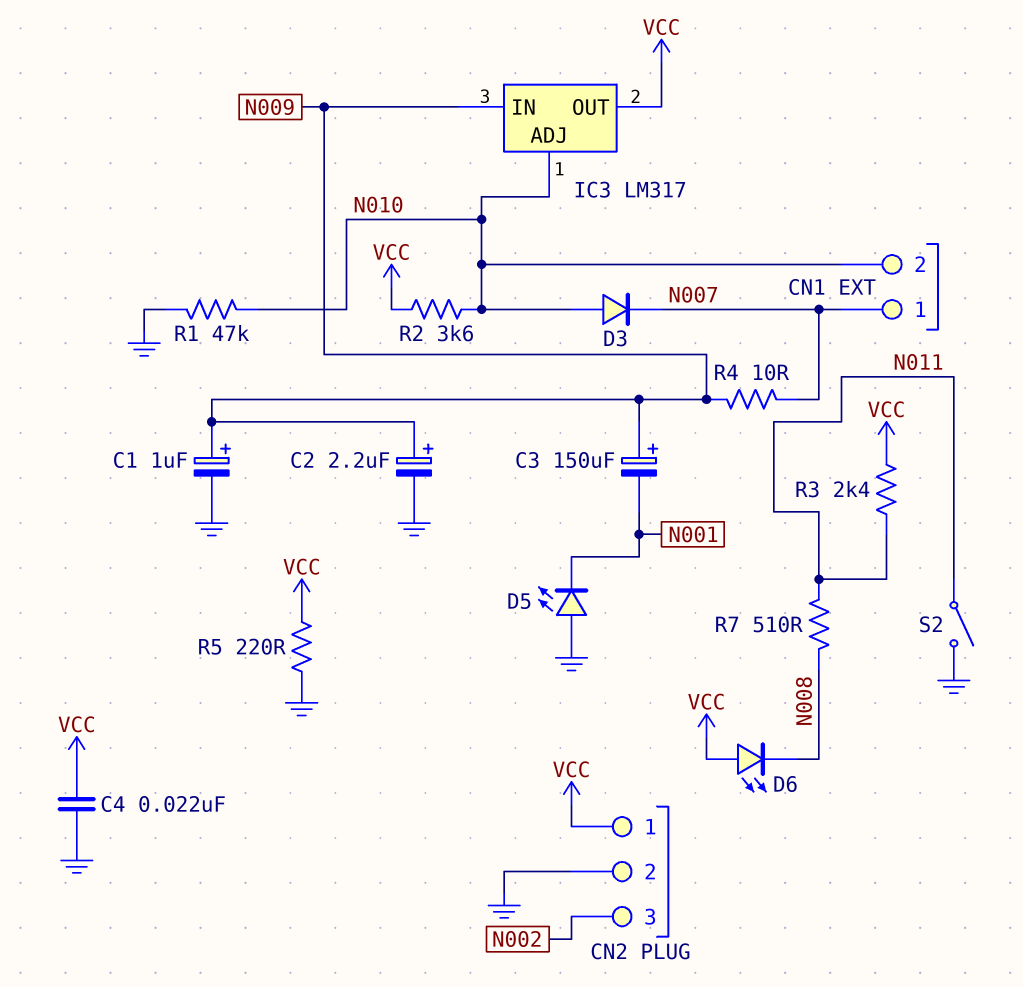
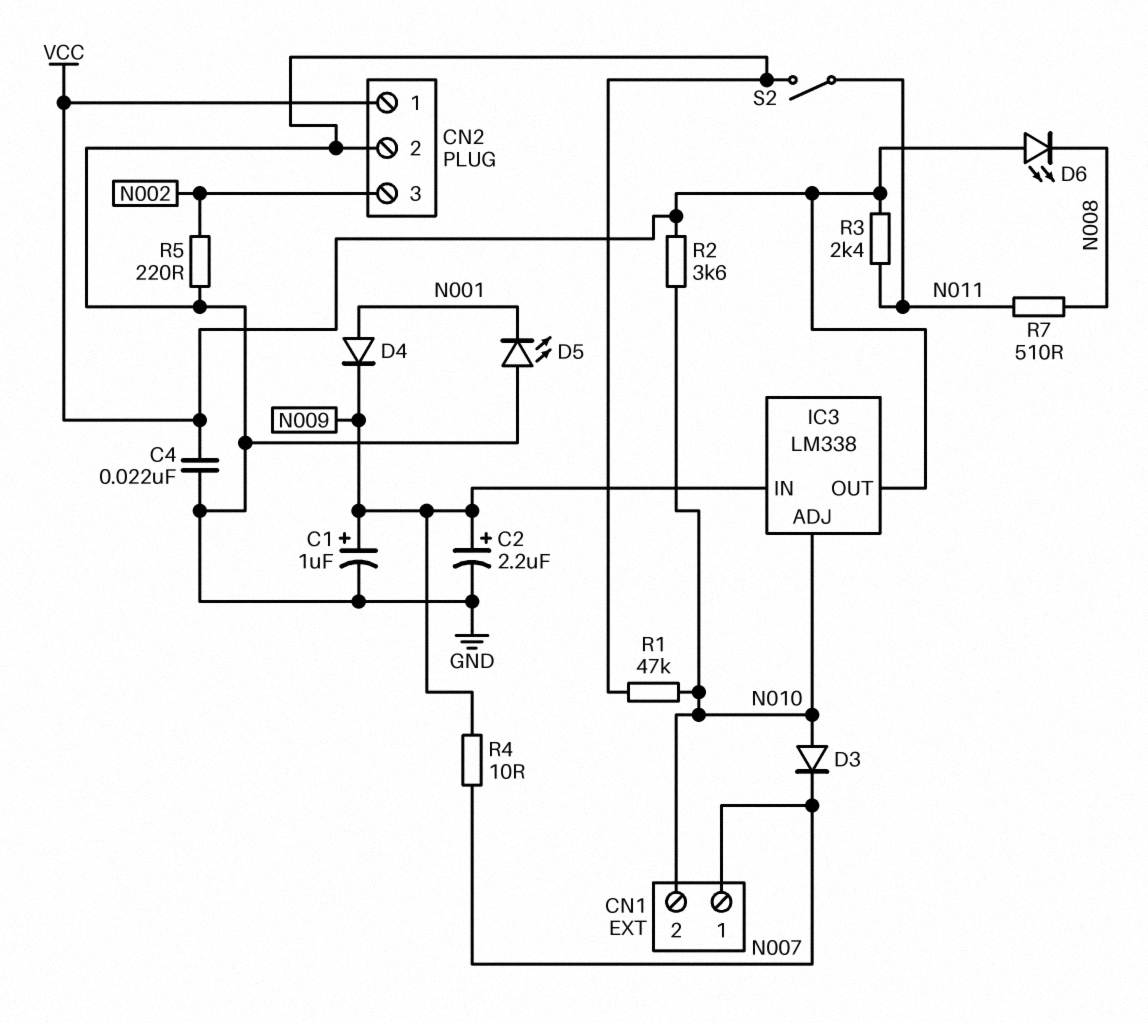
C3: 150uF (plus N009, minus N001) -> none
D4: none -> diode (A N001, K N009)
IC3: LM317 -> LM338
R5: 220 (GND, VCC) -> 220 (GND, N002)

